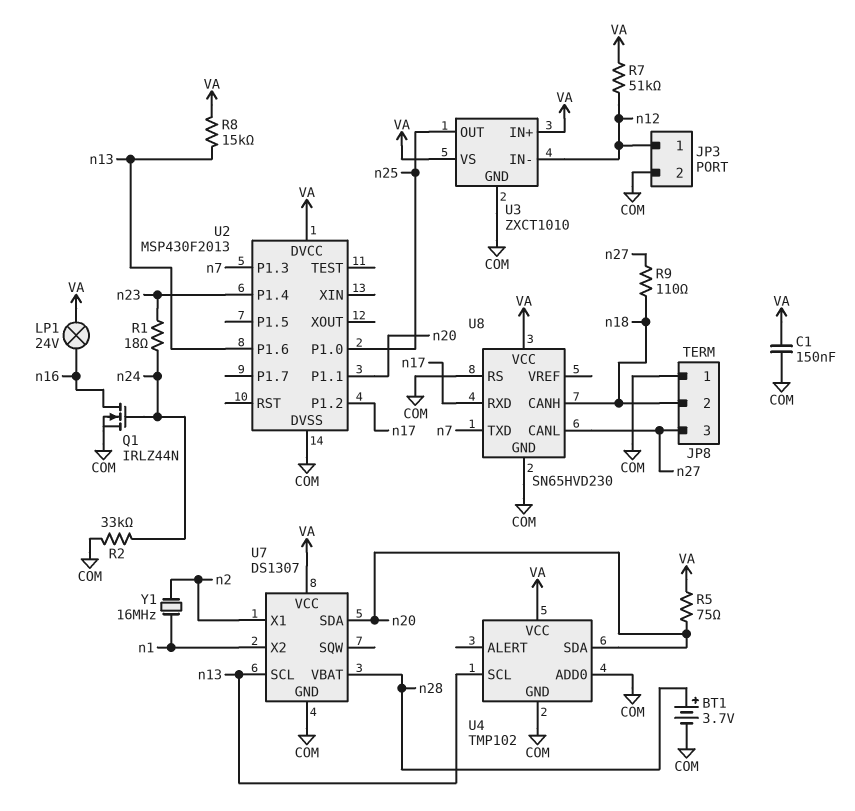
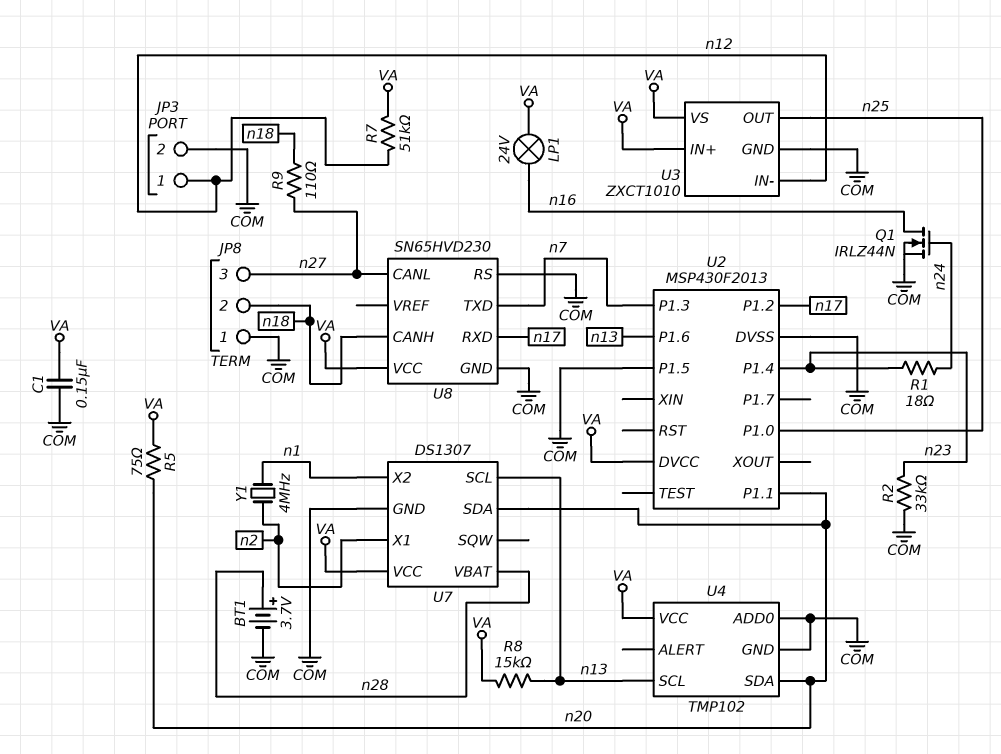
R2: 33k (COM, n24) -> 33k (COM, n23)
U2 pin P1.5: none -> COM
Y1: 16MHz (n1, n2) -> 4MHz (n1, n2)

